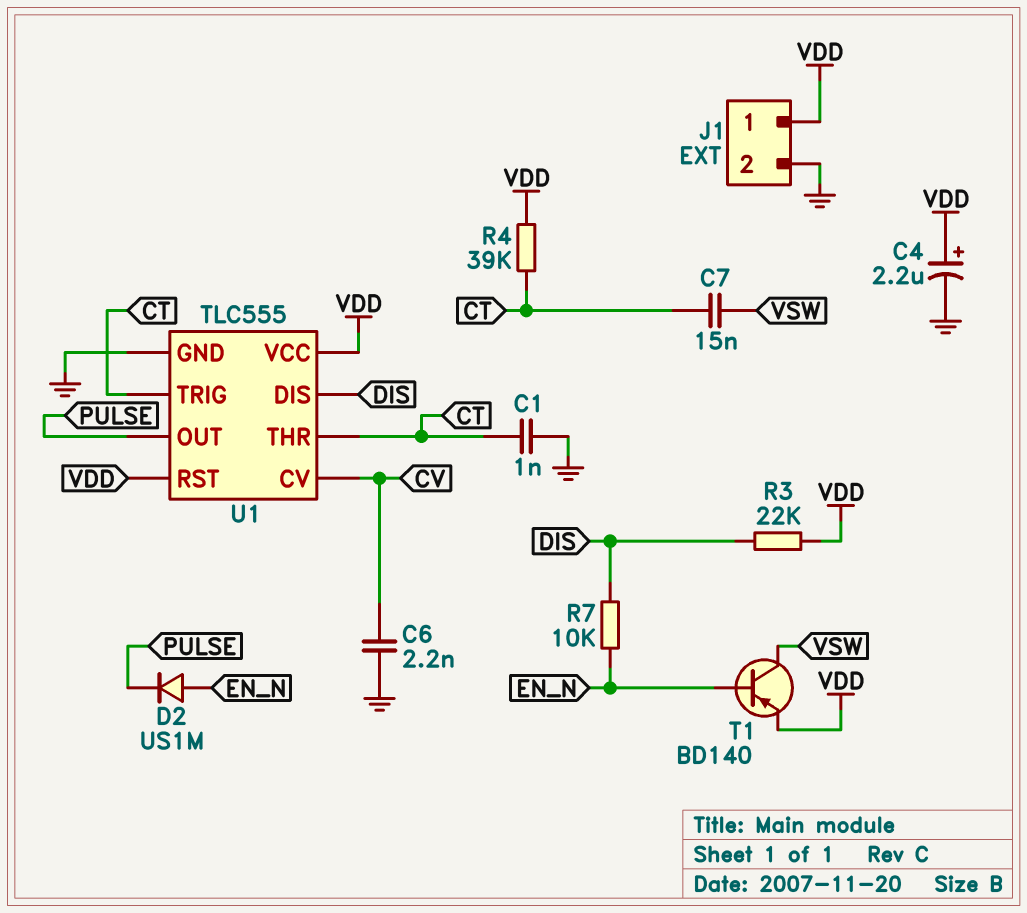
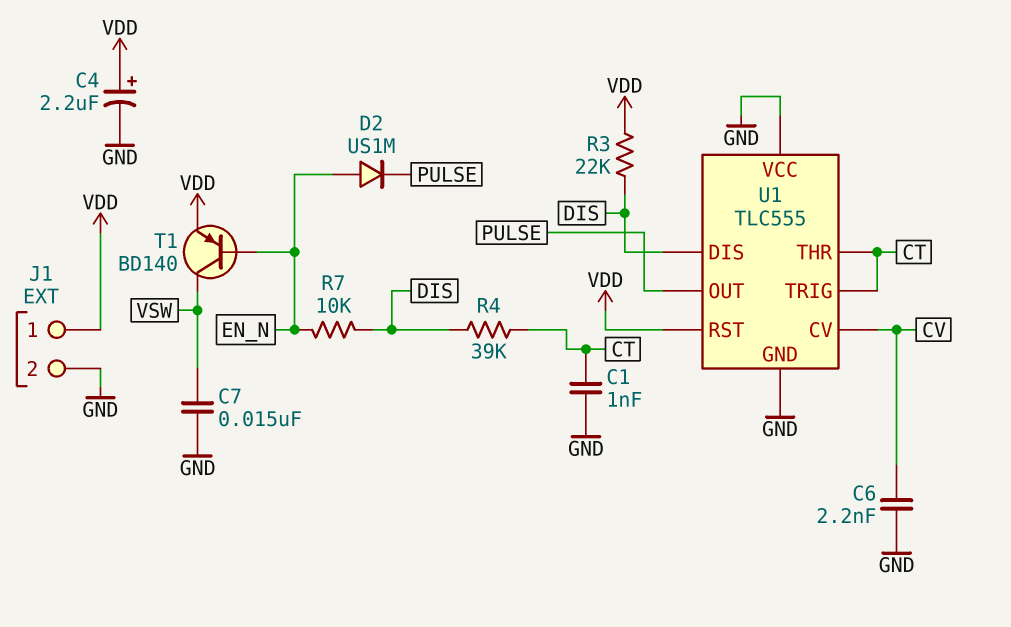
C7: 15nF (CT, VSW) -> 15nF (GND, VSW)
R4: 39k (CT, VDD) -> 39k (CT, DIS)
U1 pin VCC: VDD -> GND

